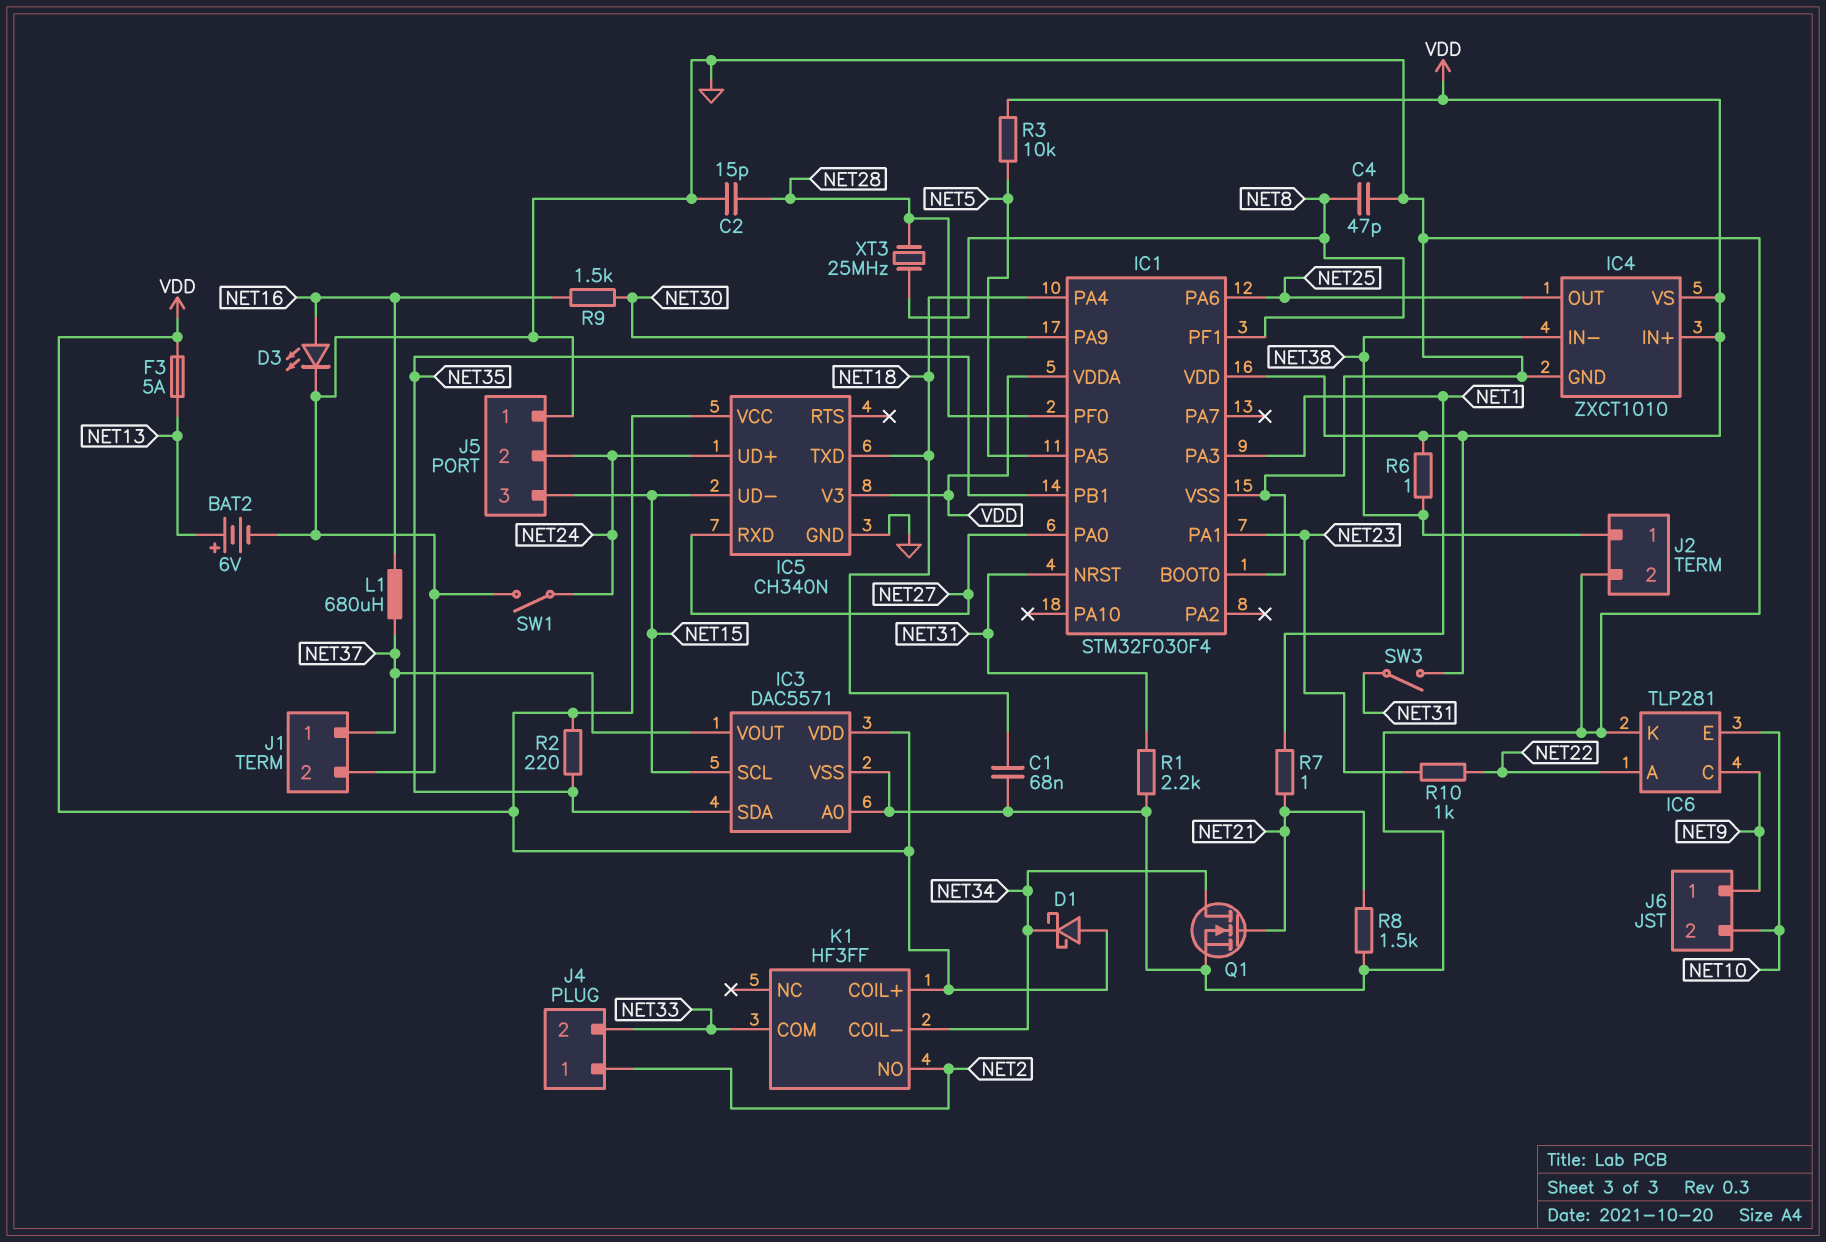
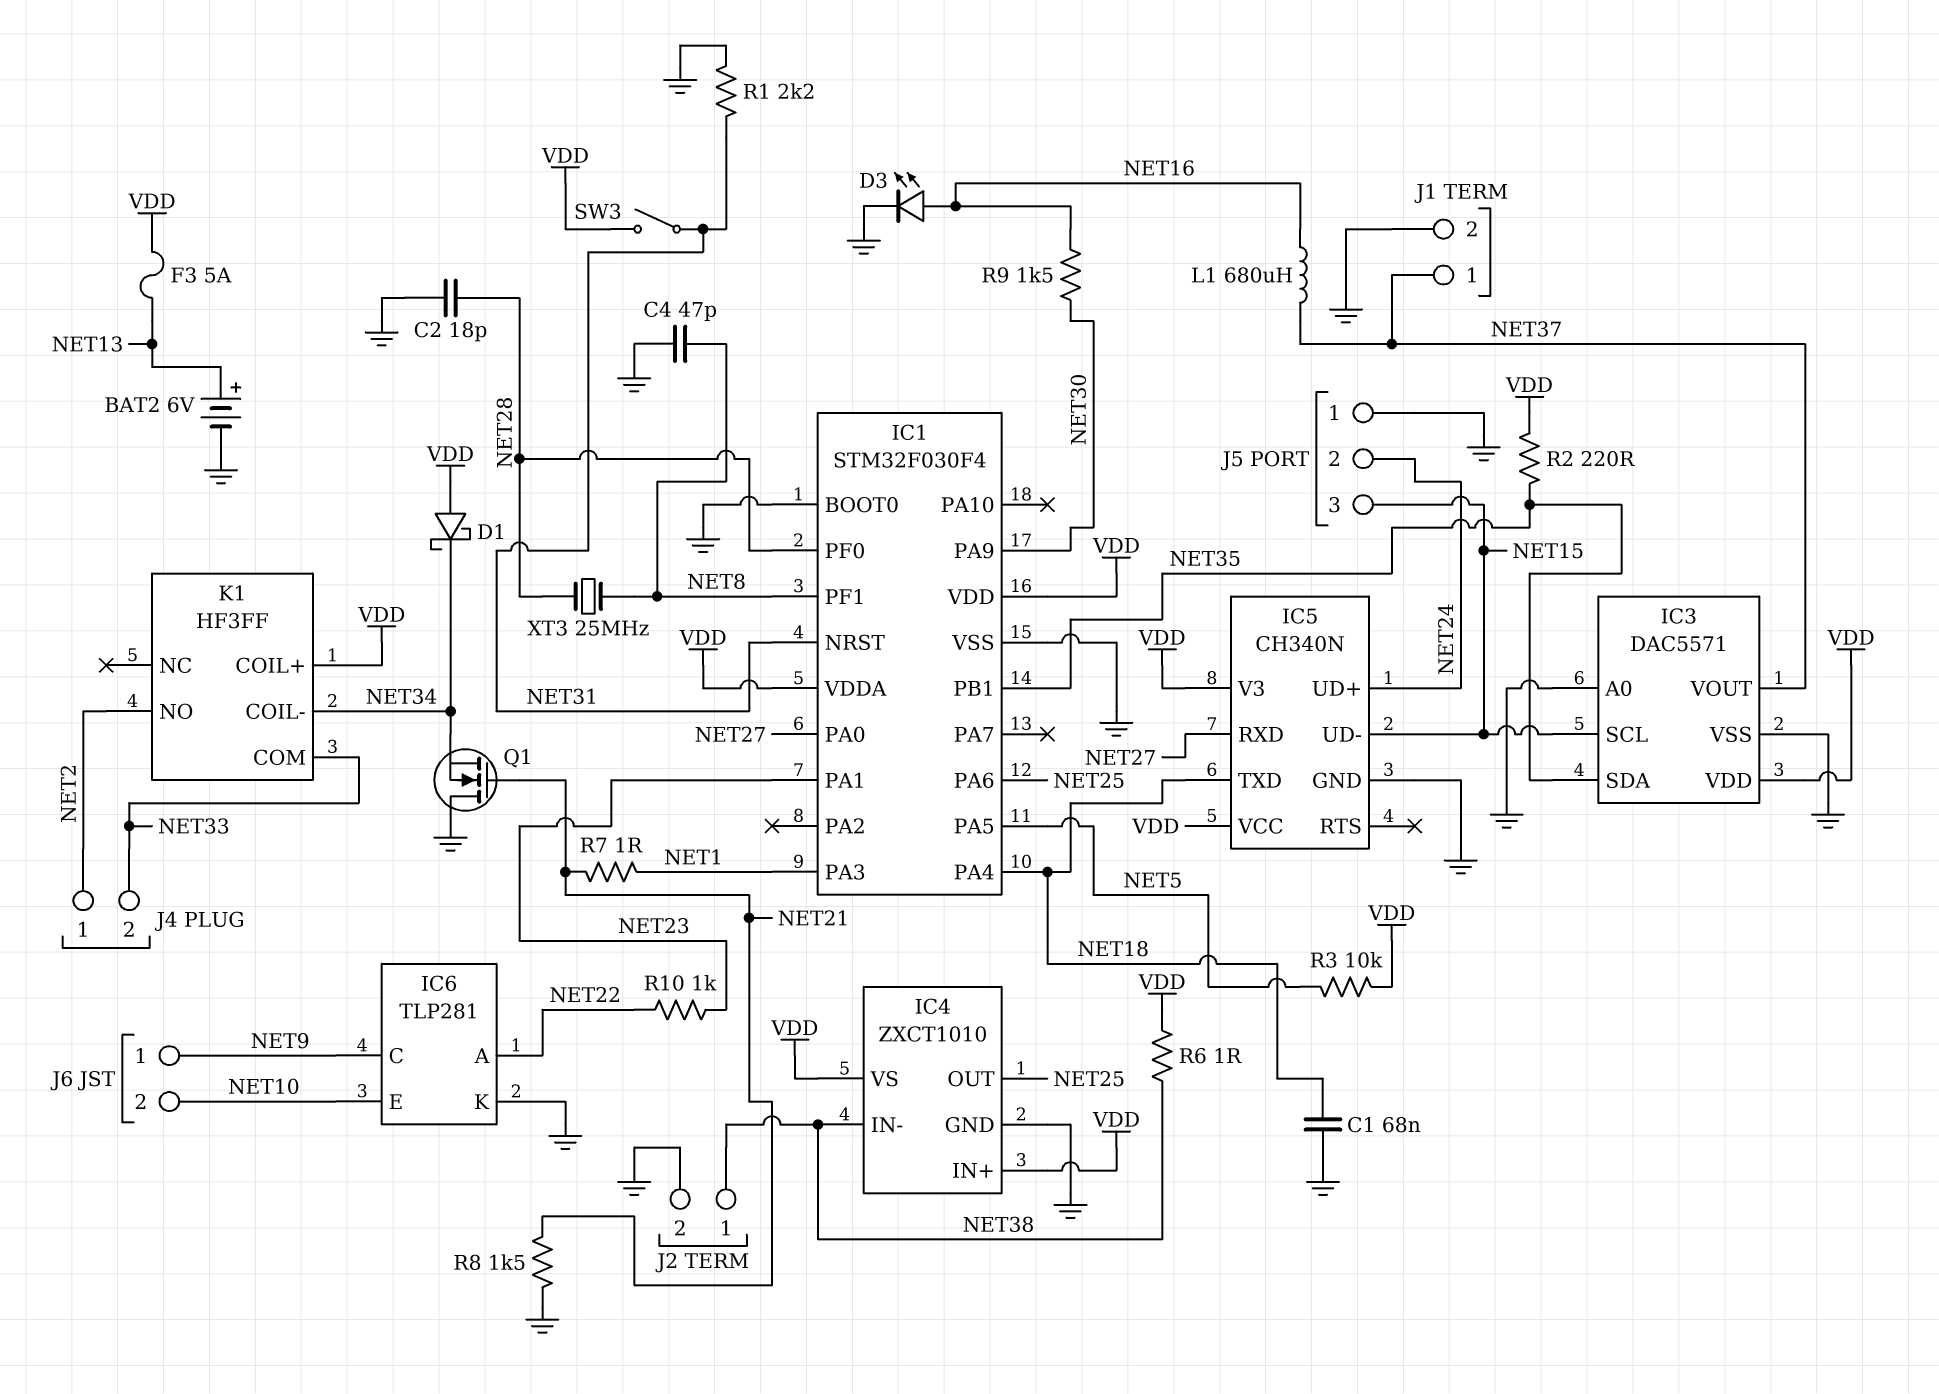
C2: 15pF (GND, NET28) -> 18pF (GND, NET28)
Q1: NMOS (G NET21, D NET34, S GND) -> NMOS (G NET21, D GND, S NET34)
SW1: switch (GND, NET24) -> none

